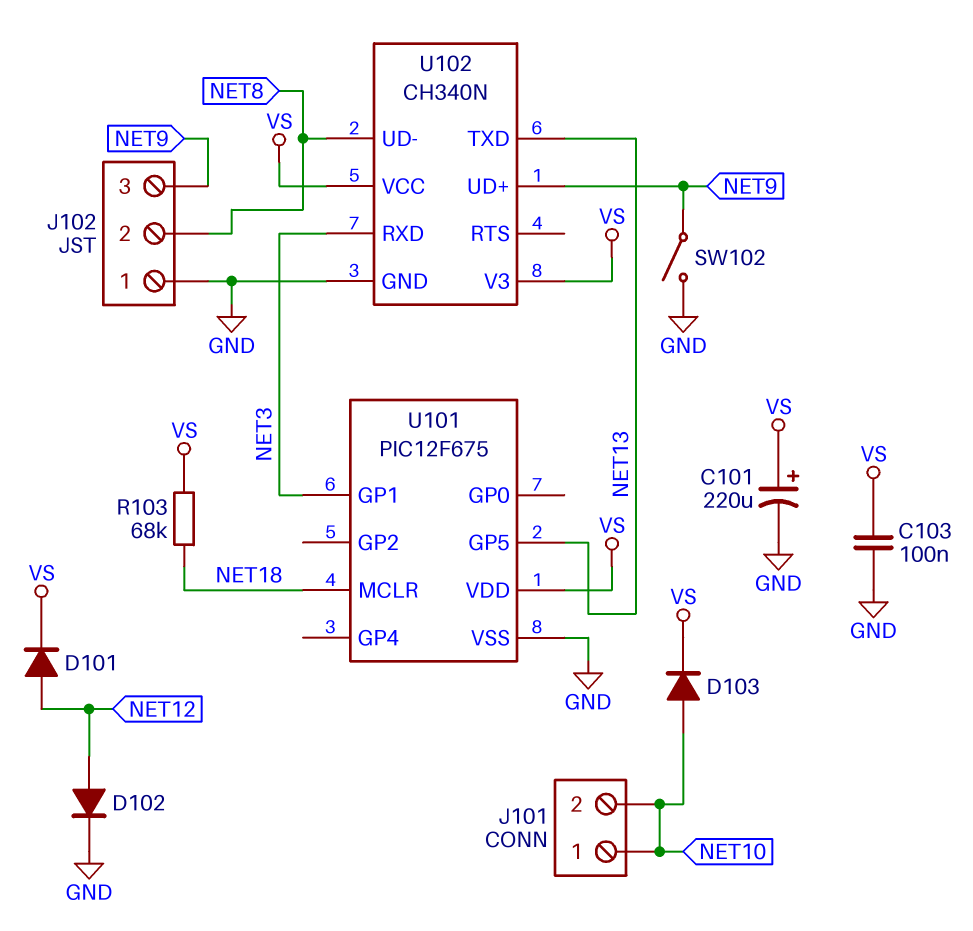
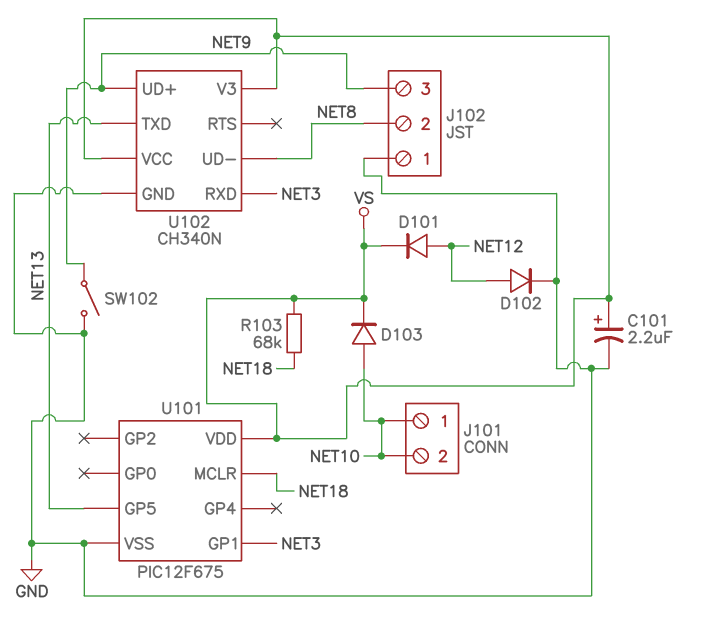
C101: 220uF (plus VS, minus GND) -> 2.2uF (plus VS, minus GND)
C103: 100nF (GND, VS) -> none

